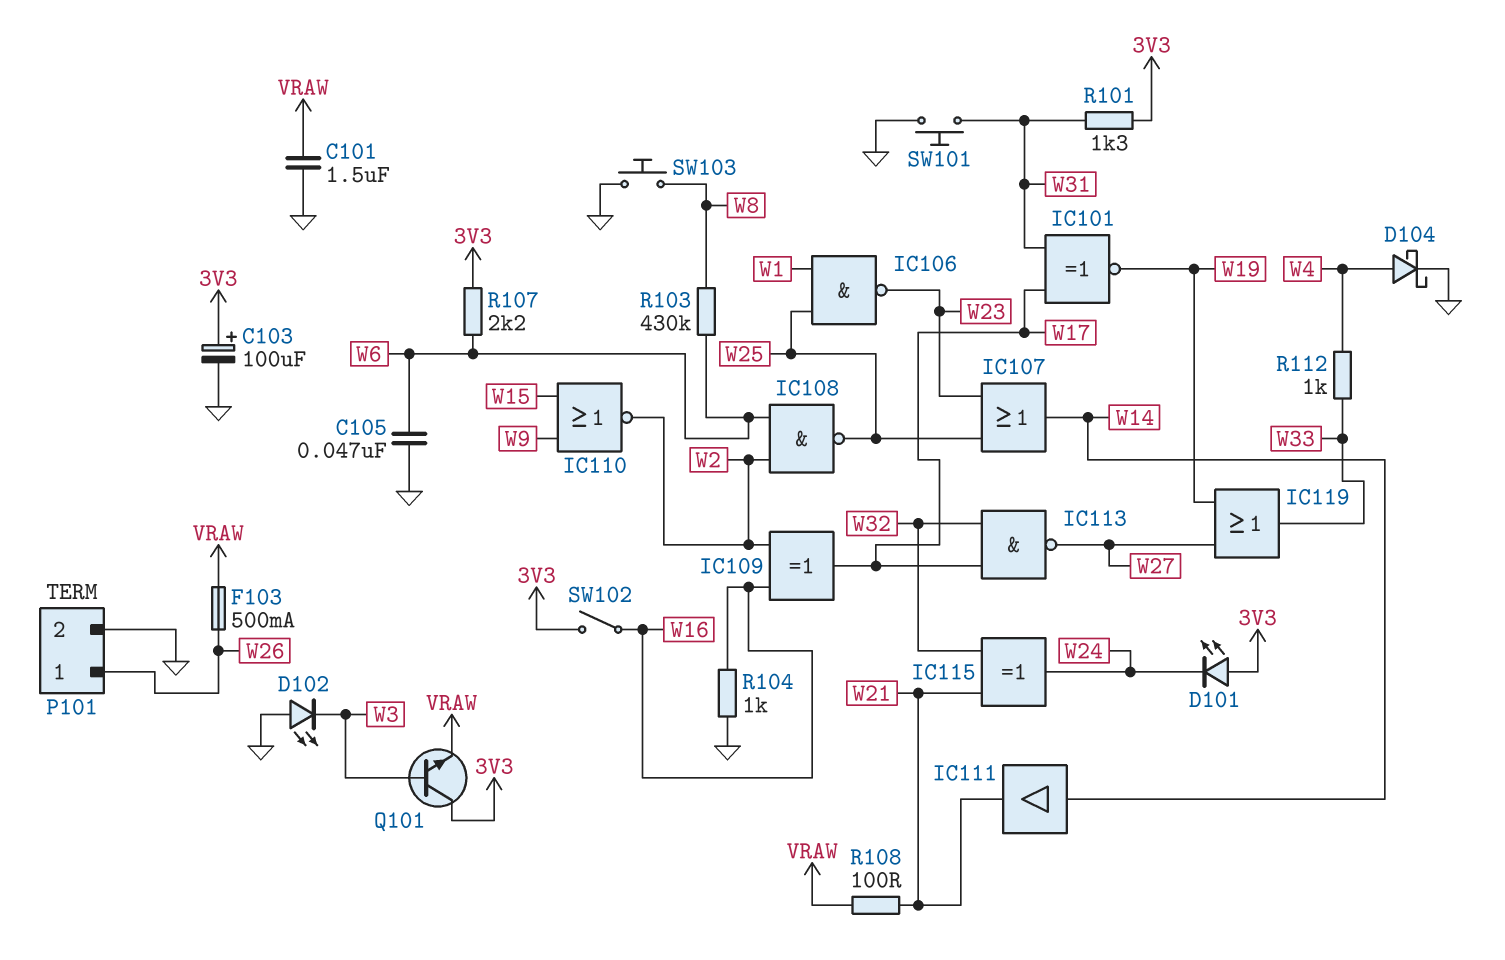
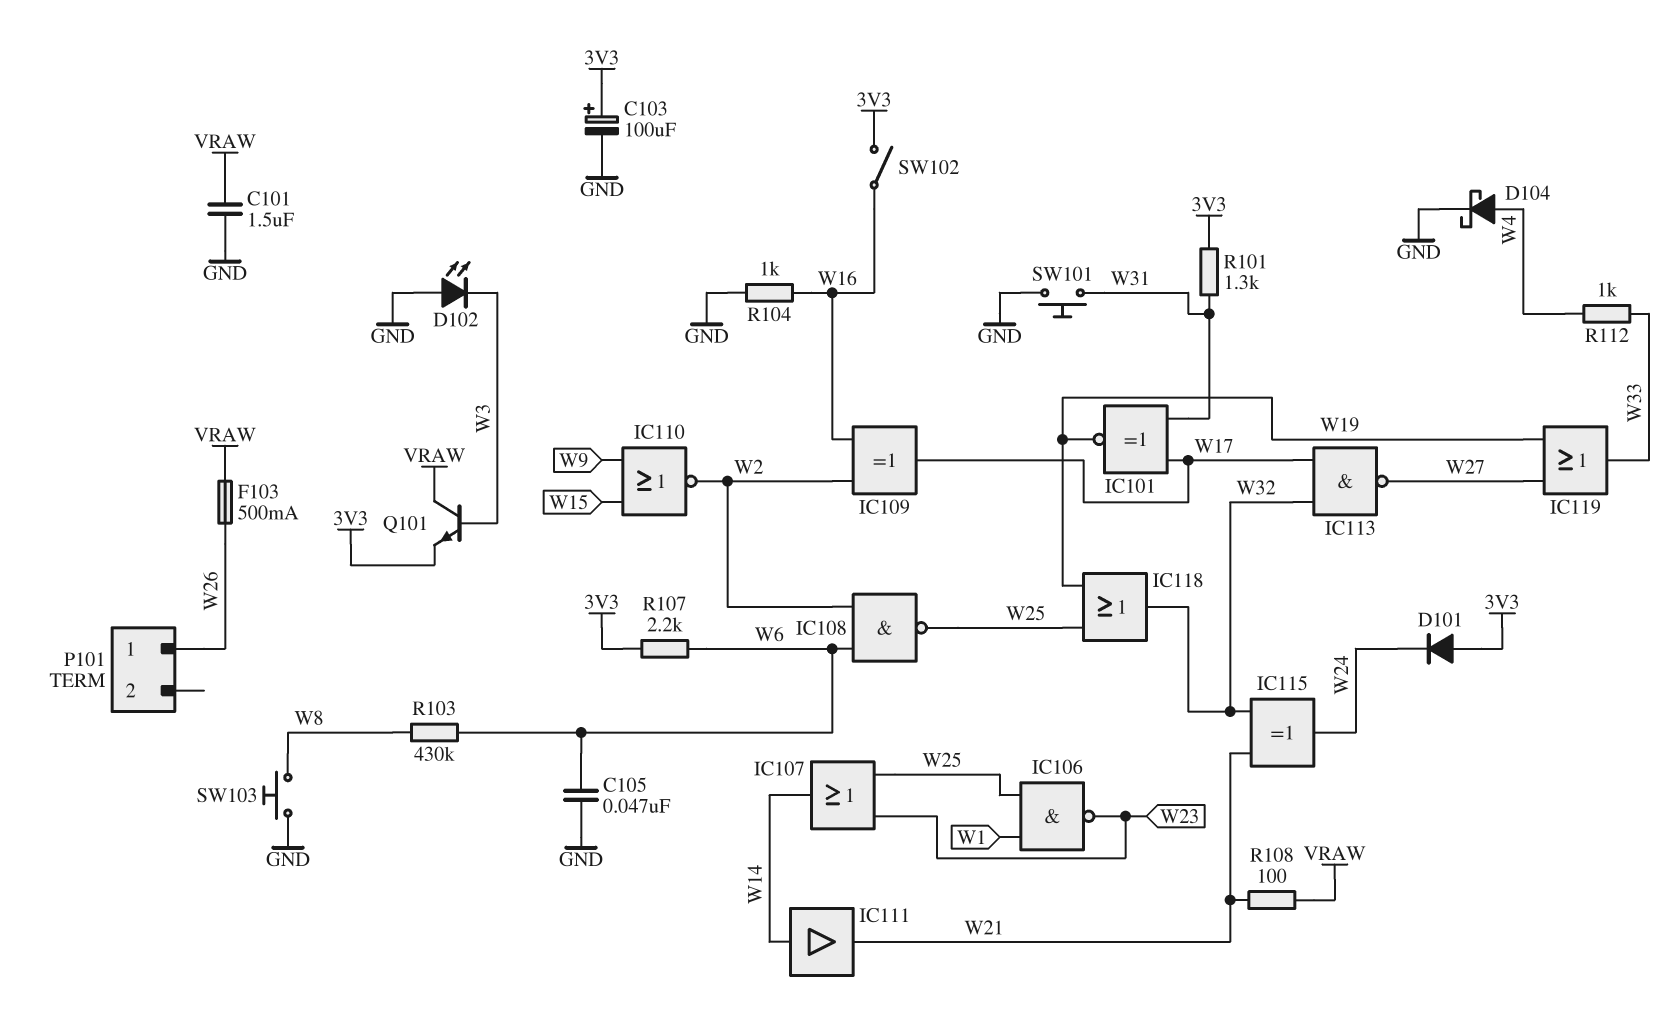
D101: LED (A 3V3, K W24) -> diode (A 3V3, K W24)
IC118: none -> OR (in W19, in W25, out W32)
P101 pin 2: GND -> none
Q101: NPN (B W3, C 3V3, E VRAW) -> NPN (B W3, C VRAW, E 3V3)

